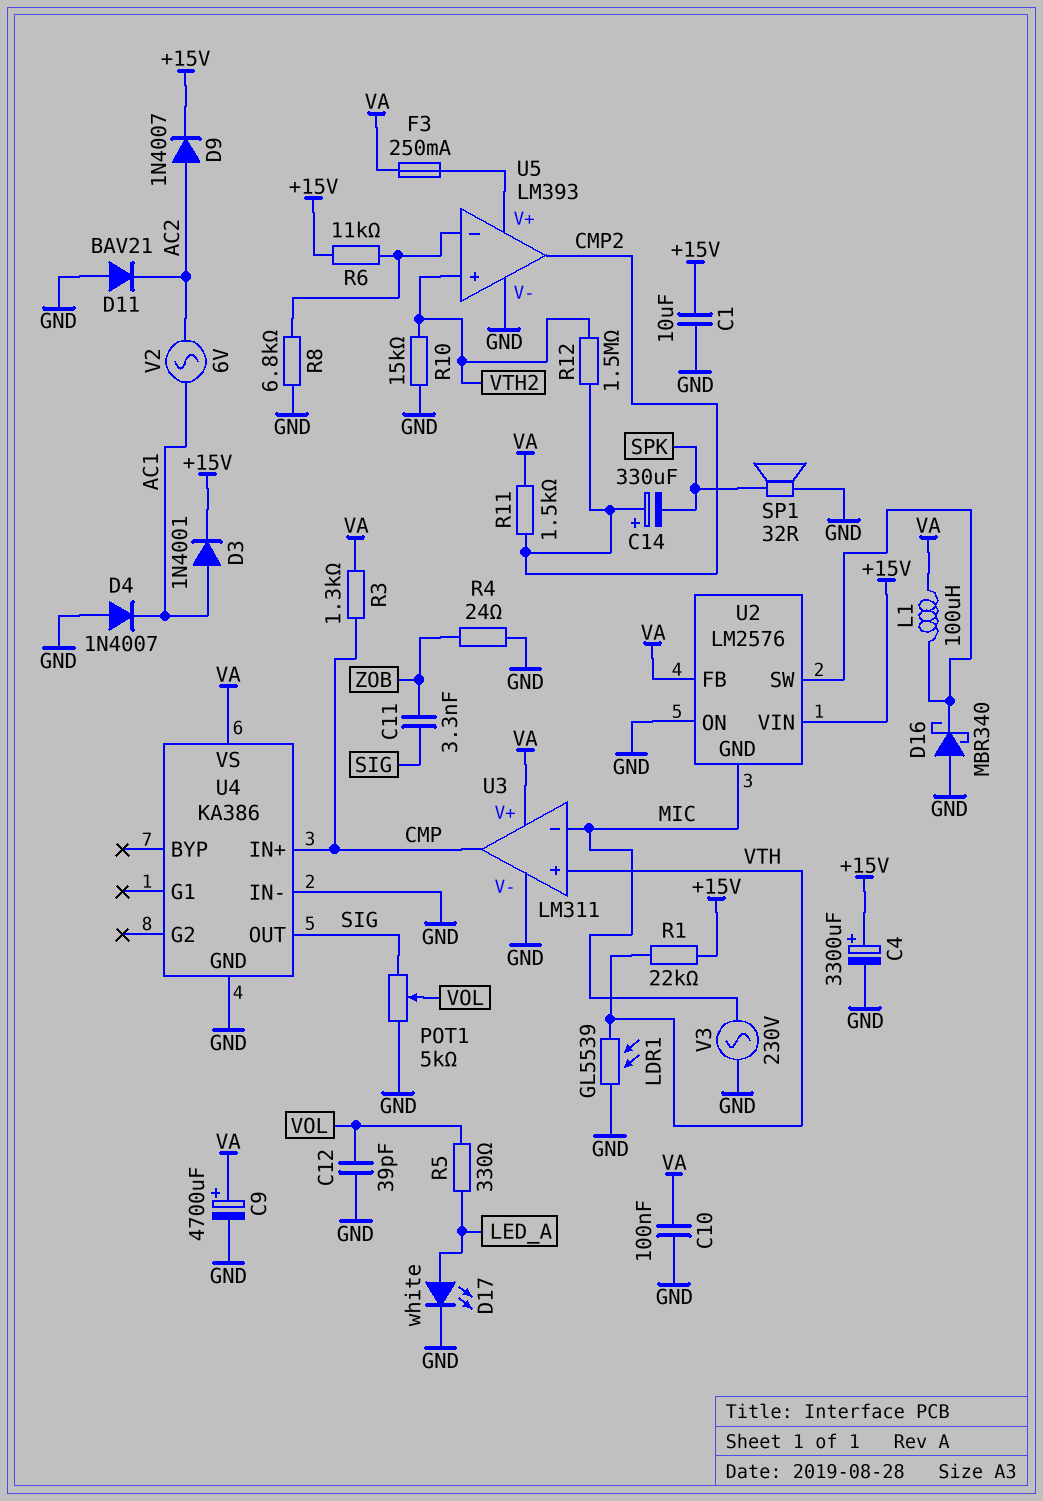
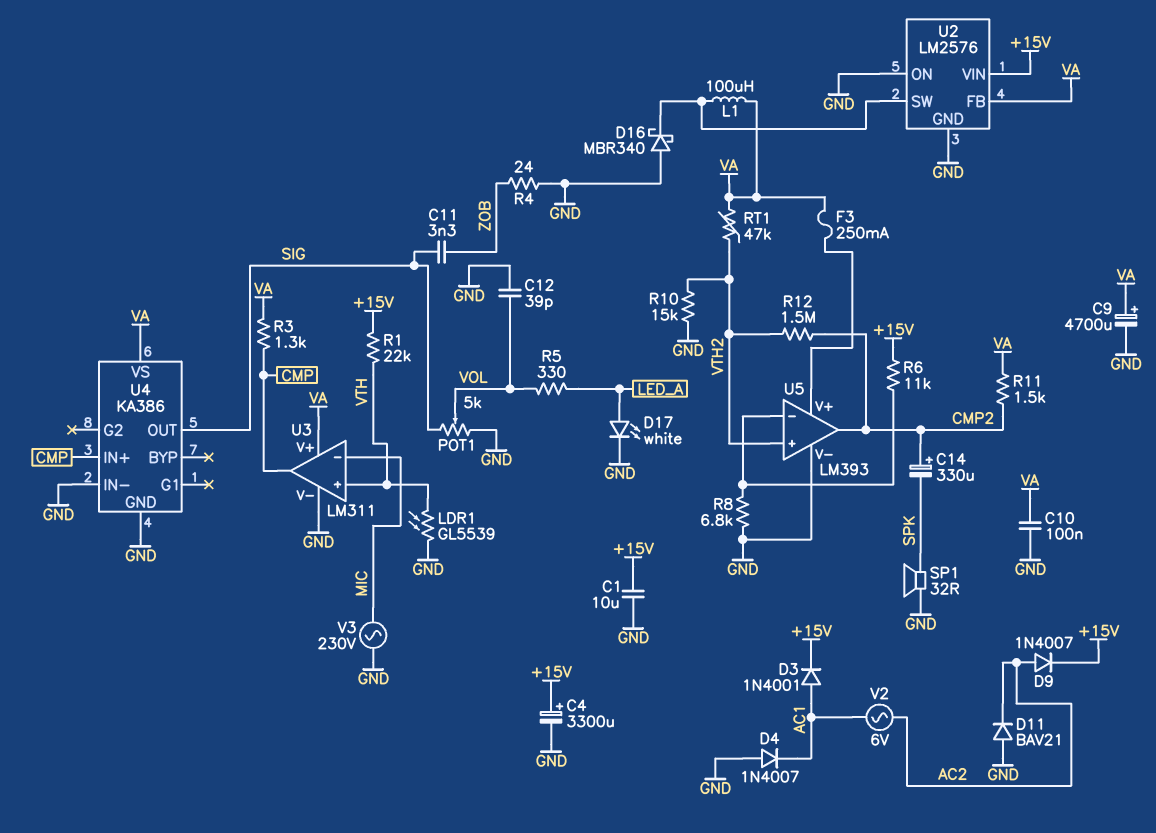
RT1: none -> 47k (VA, VTH2)
U2 pin GND: MIC -> GND

